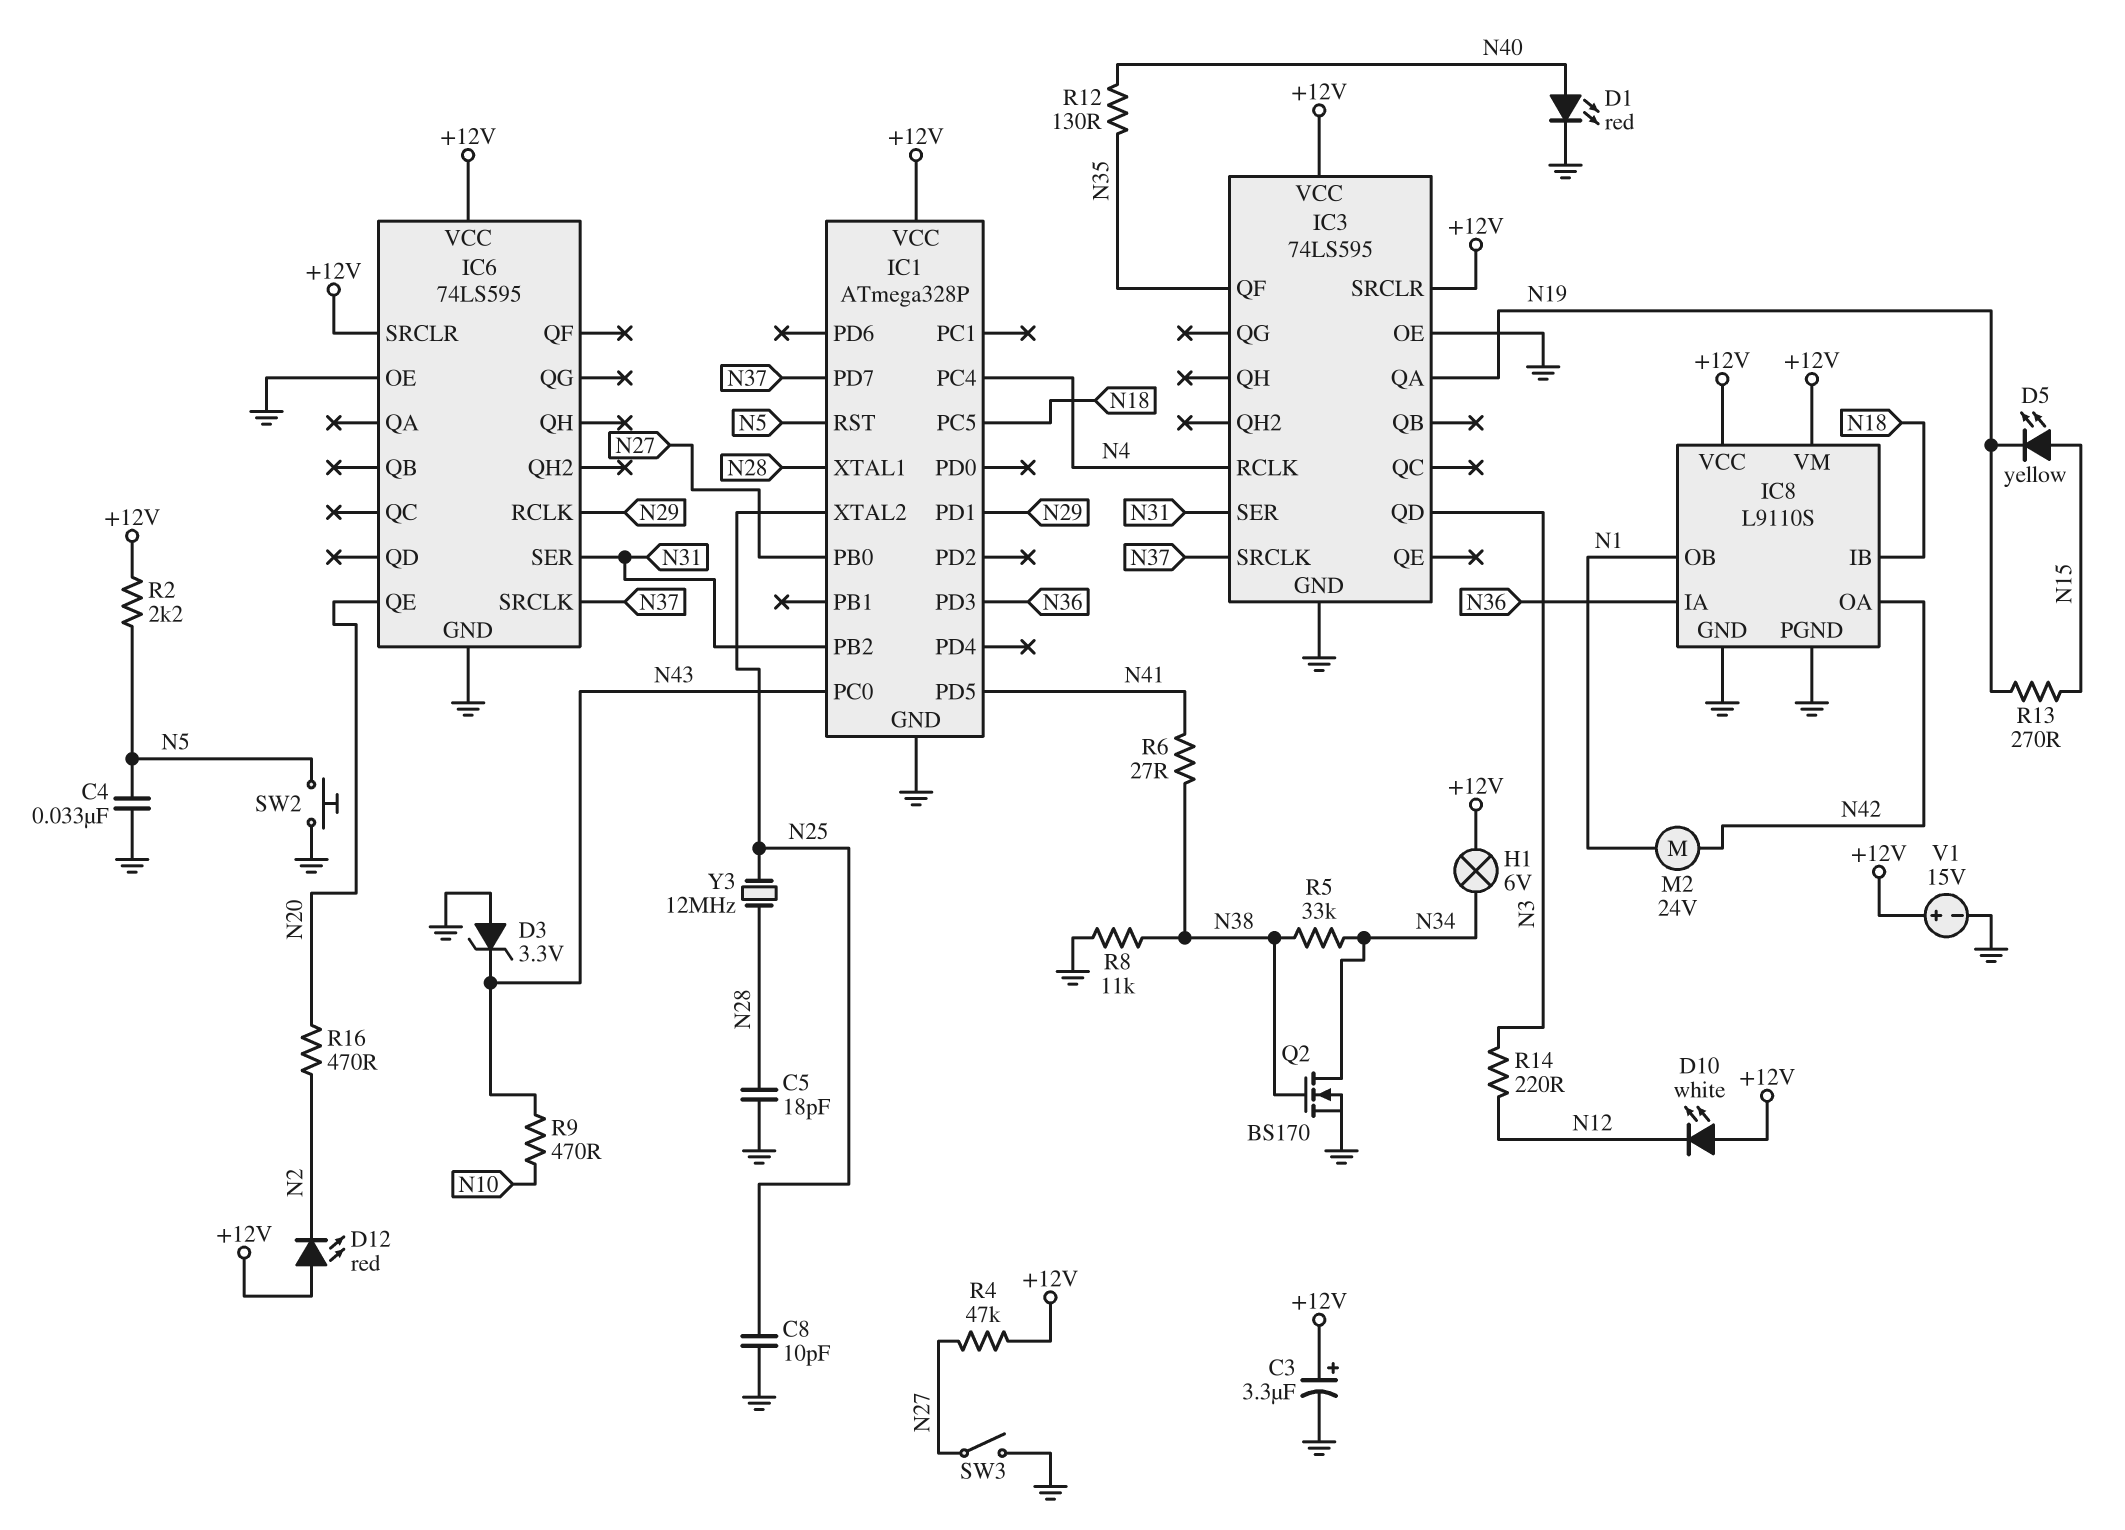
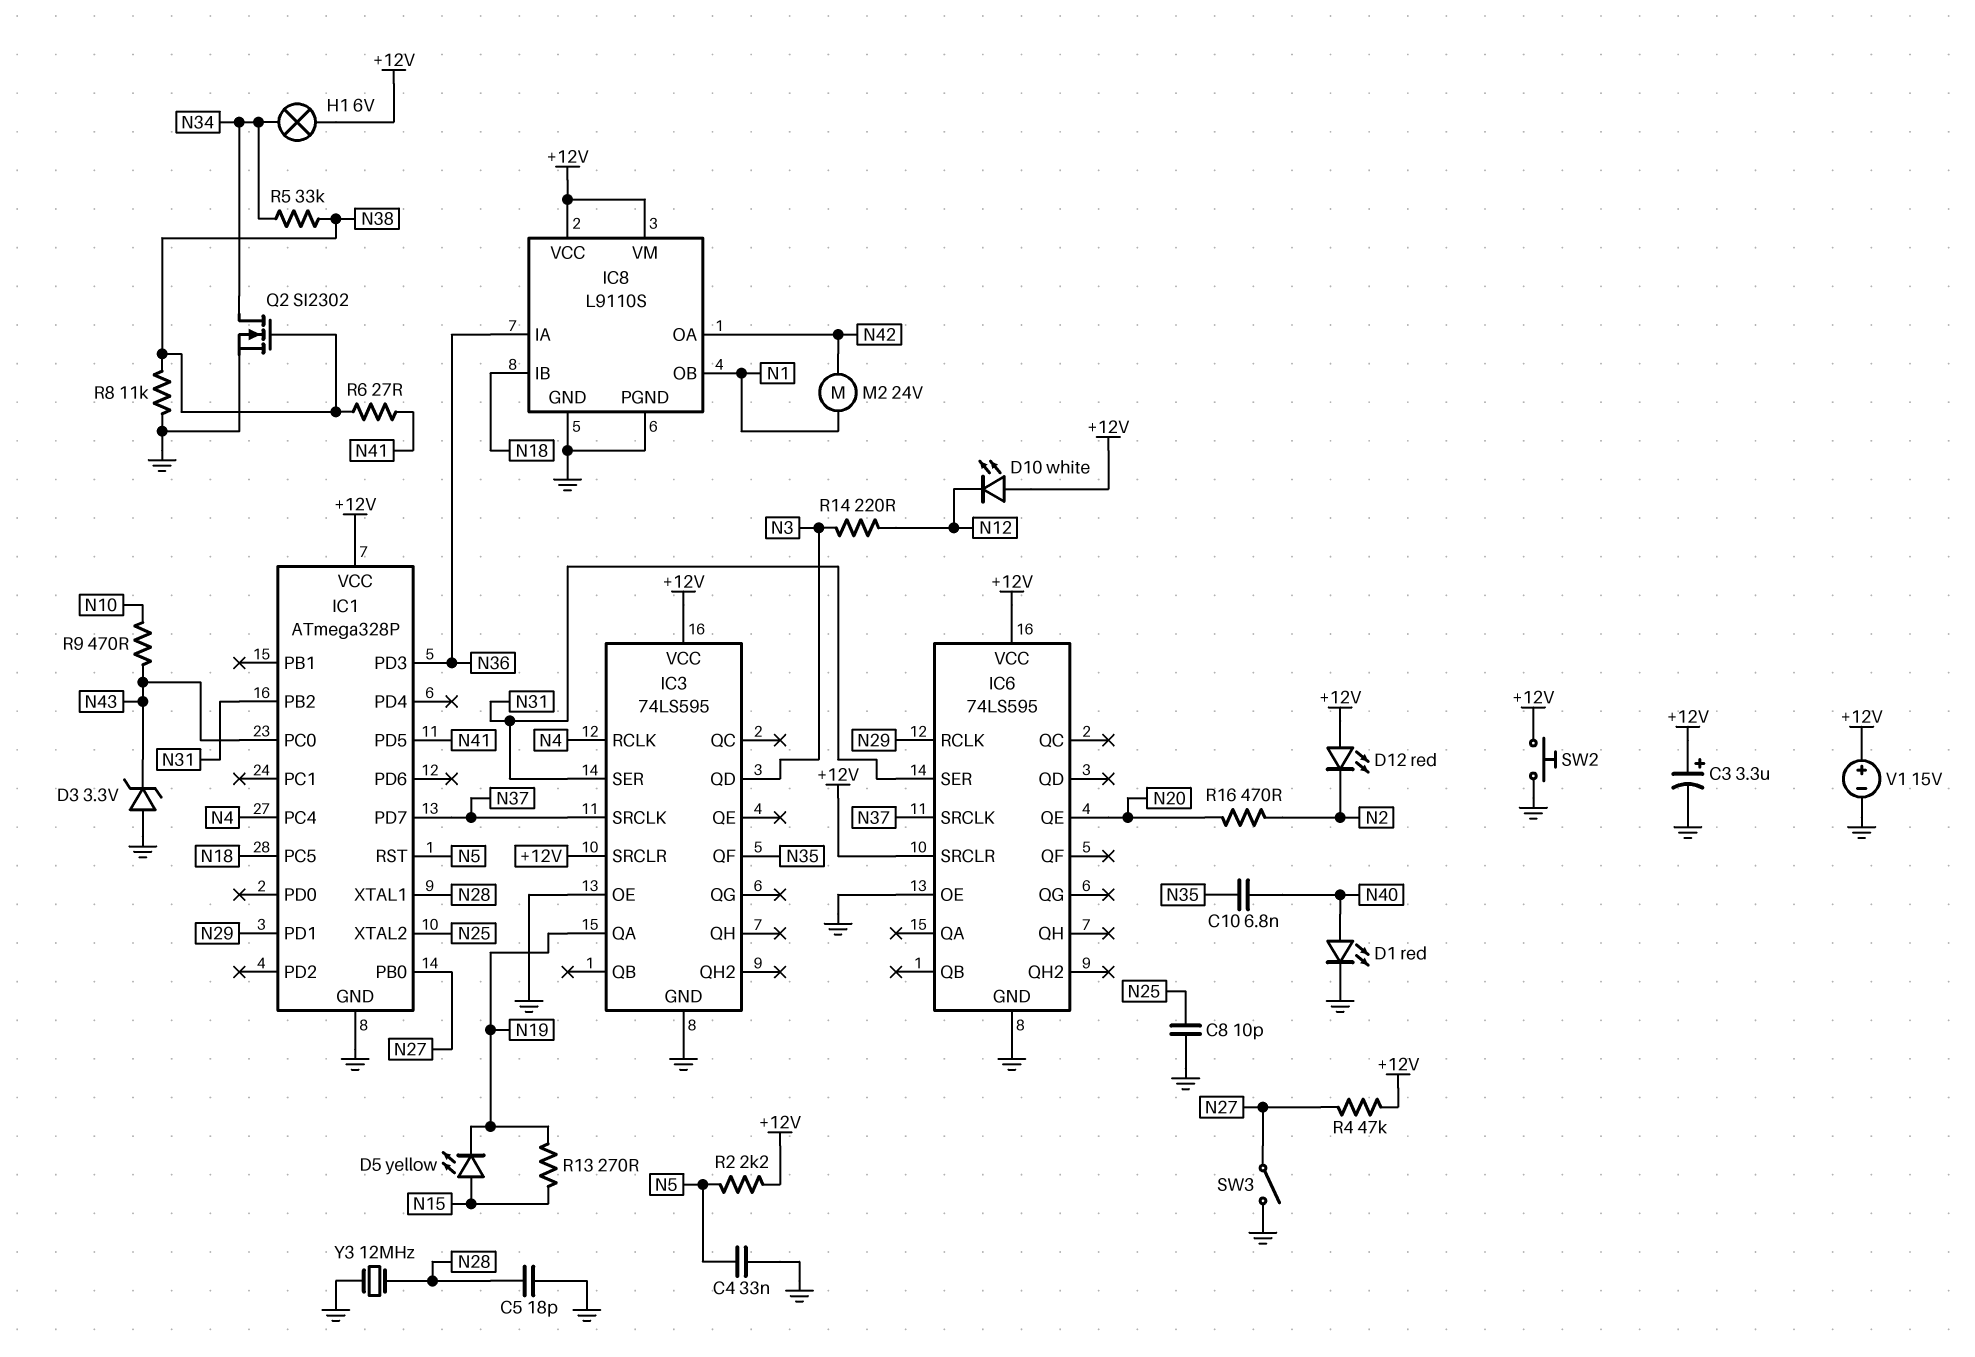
C10: none -> 6.8nF (N35, N40)
Q2: NMOS BS170 (G N38, D N34, S GND) -> NMOS SI2302 (G N38, D N34, S GND)
R12: 130 (N35, N40) -> none
SW2: button (GND, N5) -> button (+12V, GND)
Y3: 12MHz (N25, N28) -> 12MHz (GND, N28)

